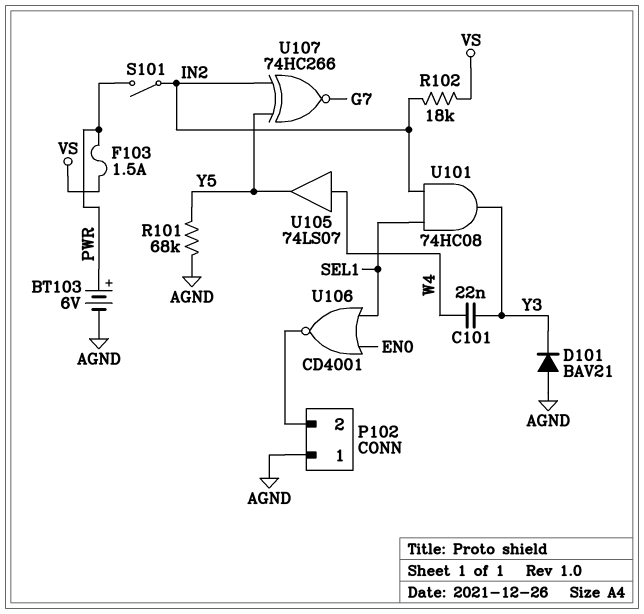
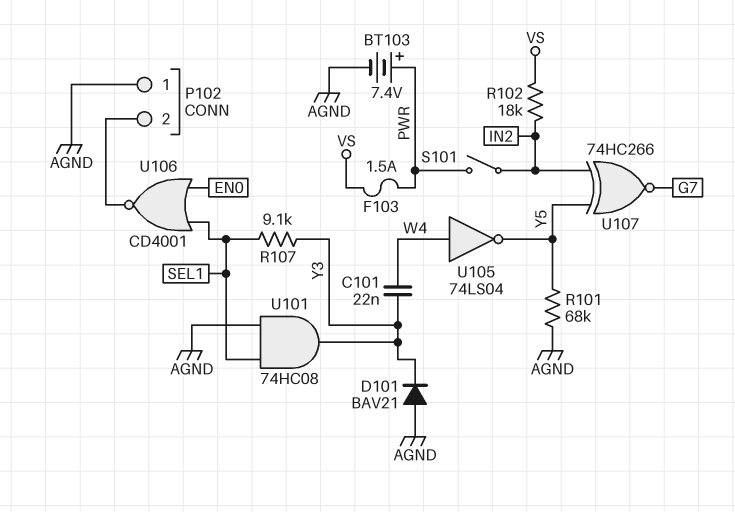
BT103: 6V (plus PWR, minus AGND) -> 7.4V (plus PWR, minus AGND)
R107: none -> 9.1k (SEL1, Y3)
U101: AND 74HC08 (in IN2, in SEL1, out Y3) -> AND 74HC08 (in AGND, in SEL1, out Y3)
U105: buffer 74LS07 (in W4, out Y5) -> NOT 74LS04 (in W4, out Y5)

